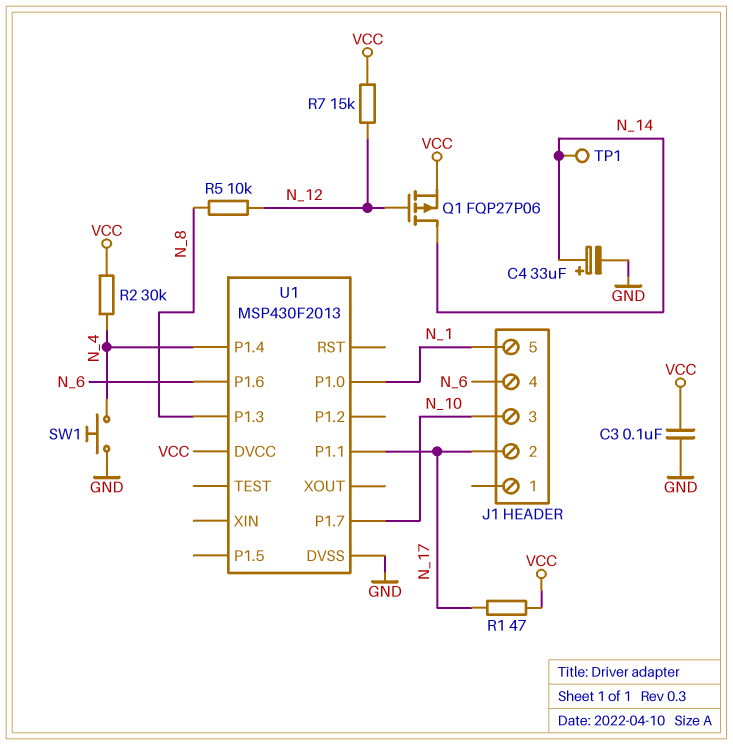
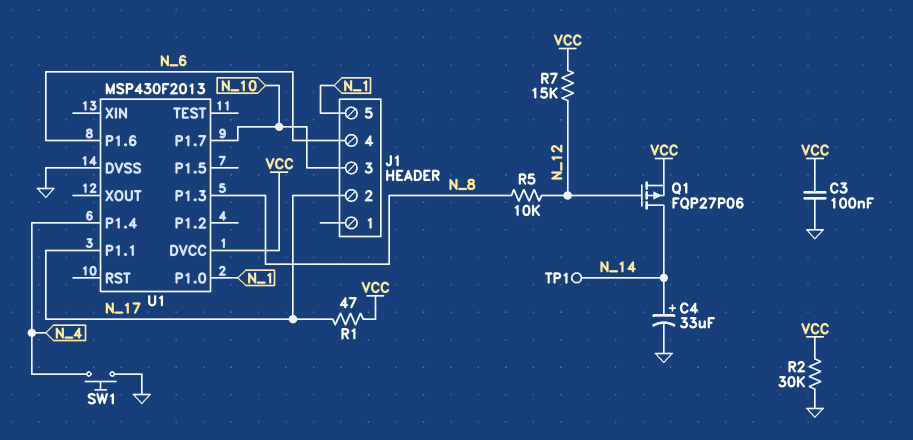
R2: 30k (N_4, VCC) -> 30k (GND, VCC)

